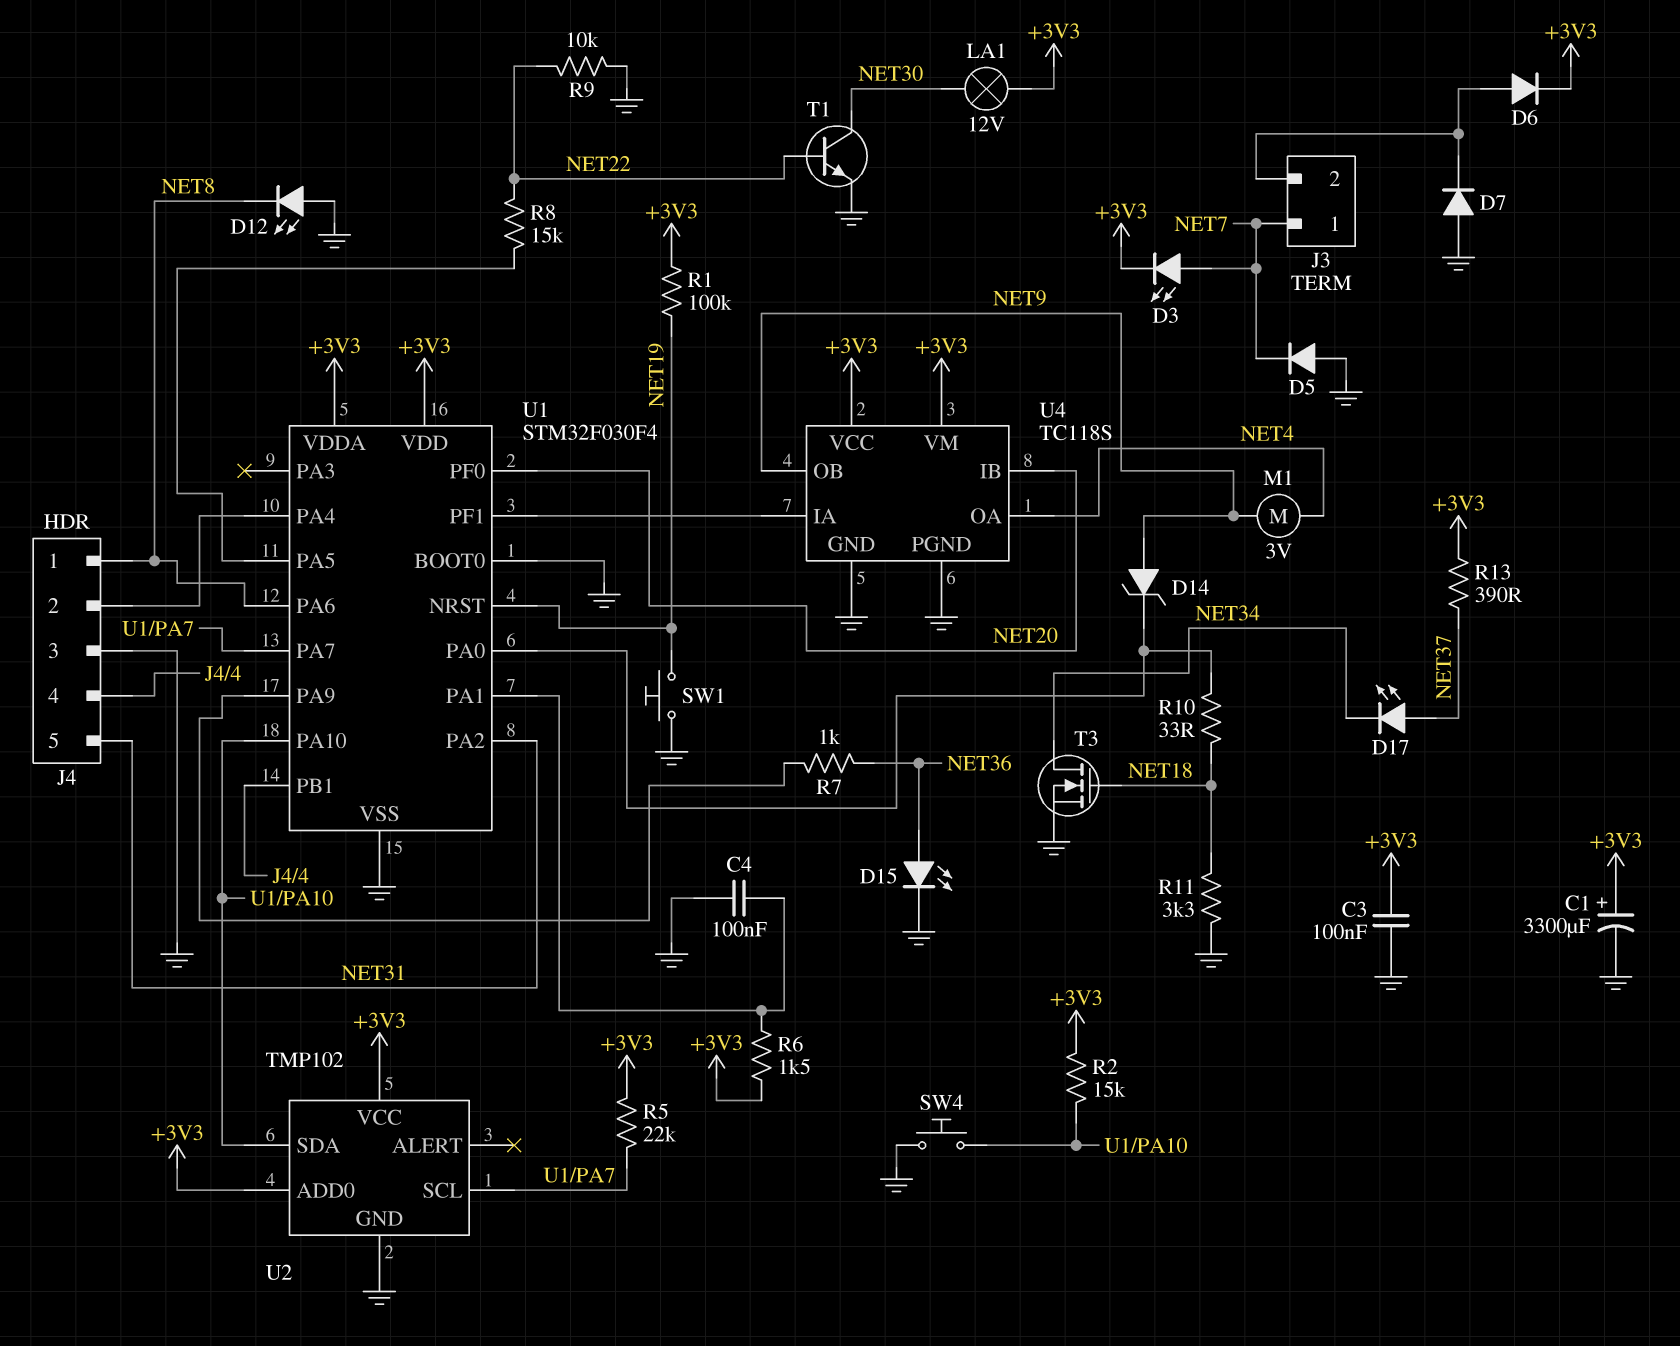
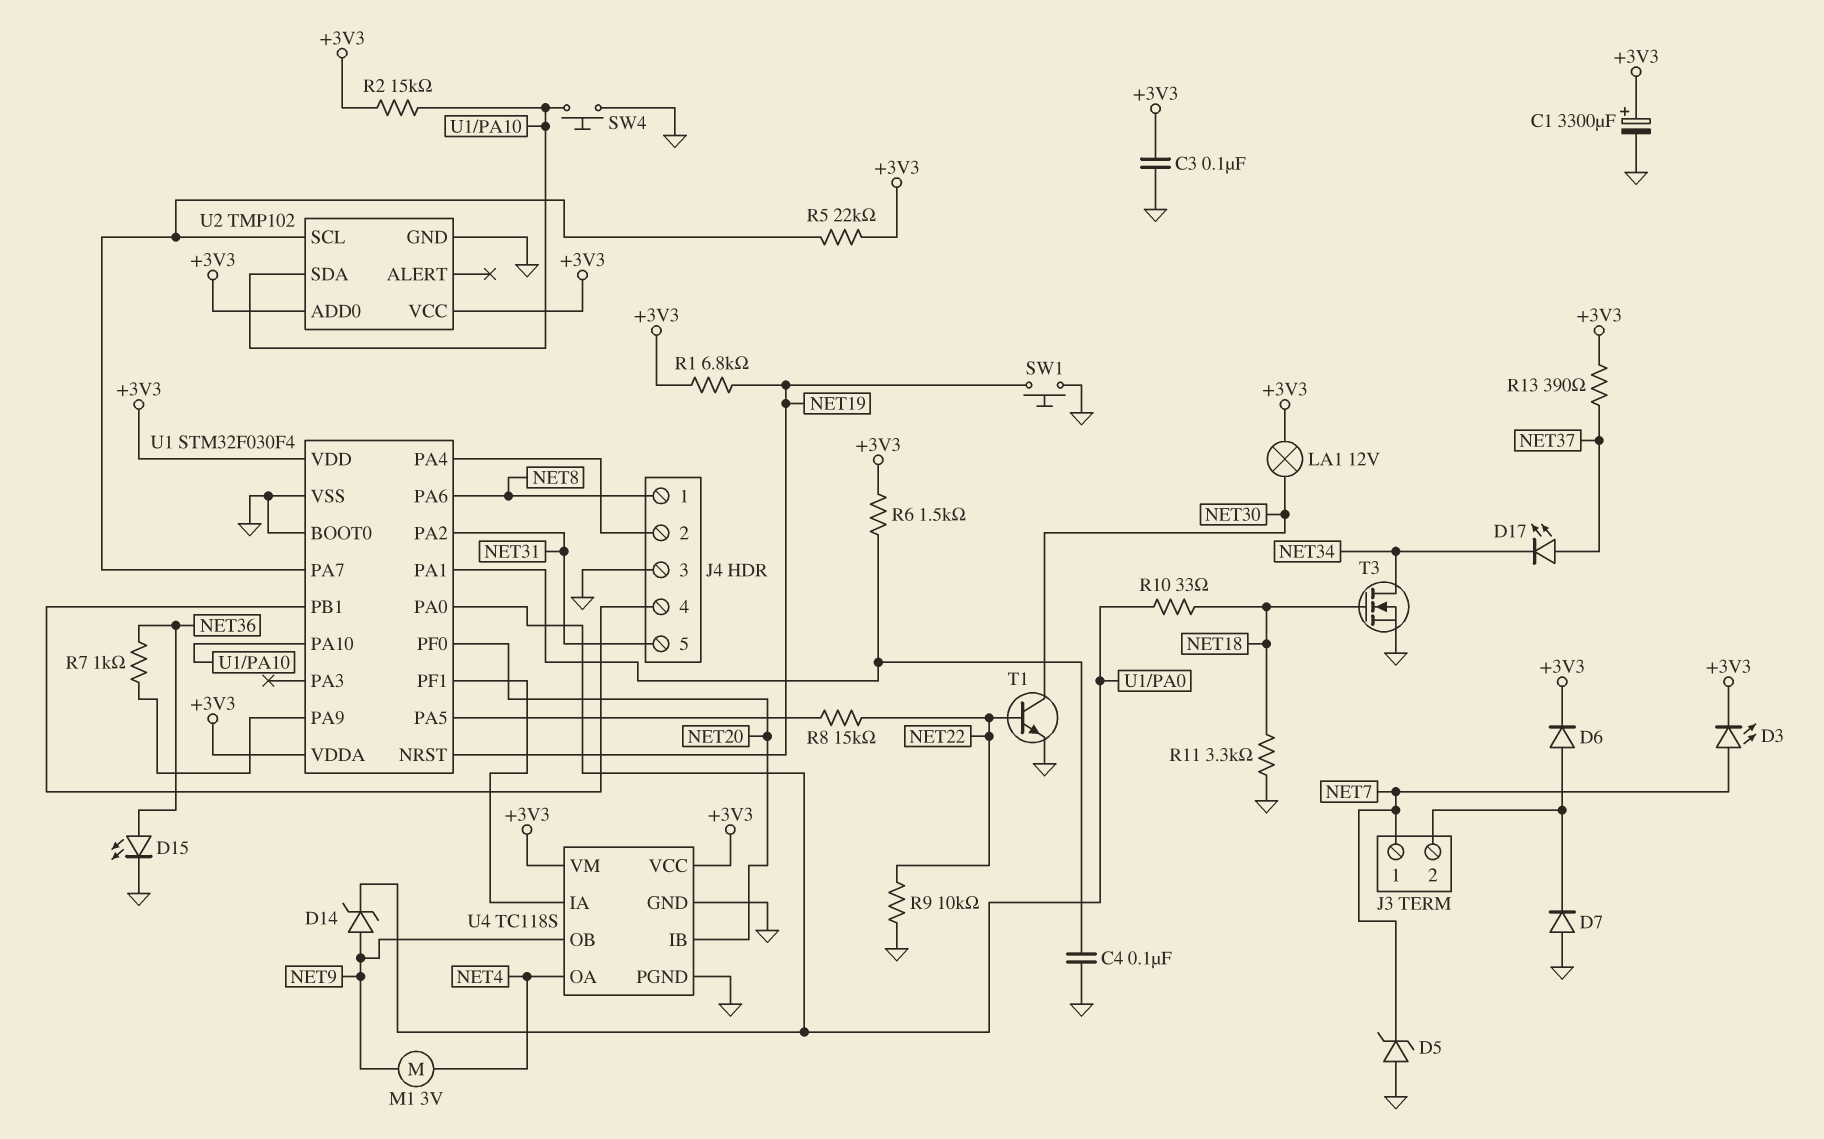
D5: diode (A GND, K NET7) -> zener (A GND, K NET7)
D12: LED (A GND, K NET8) -> none
R1: 100k (+3V3, NET19) -> 6.8k (+3V3, NET19)

